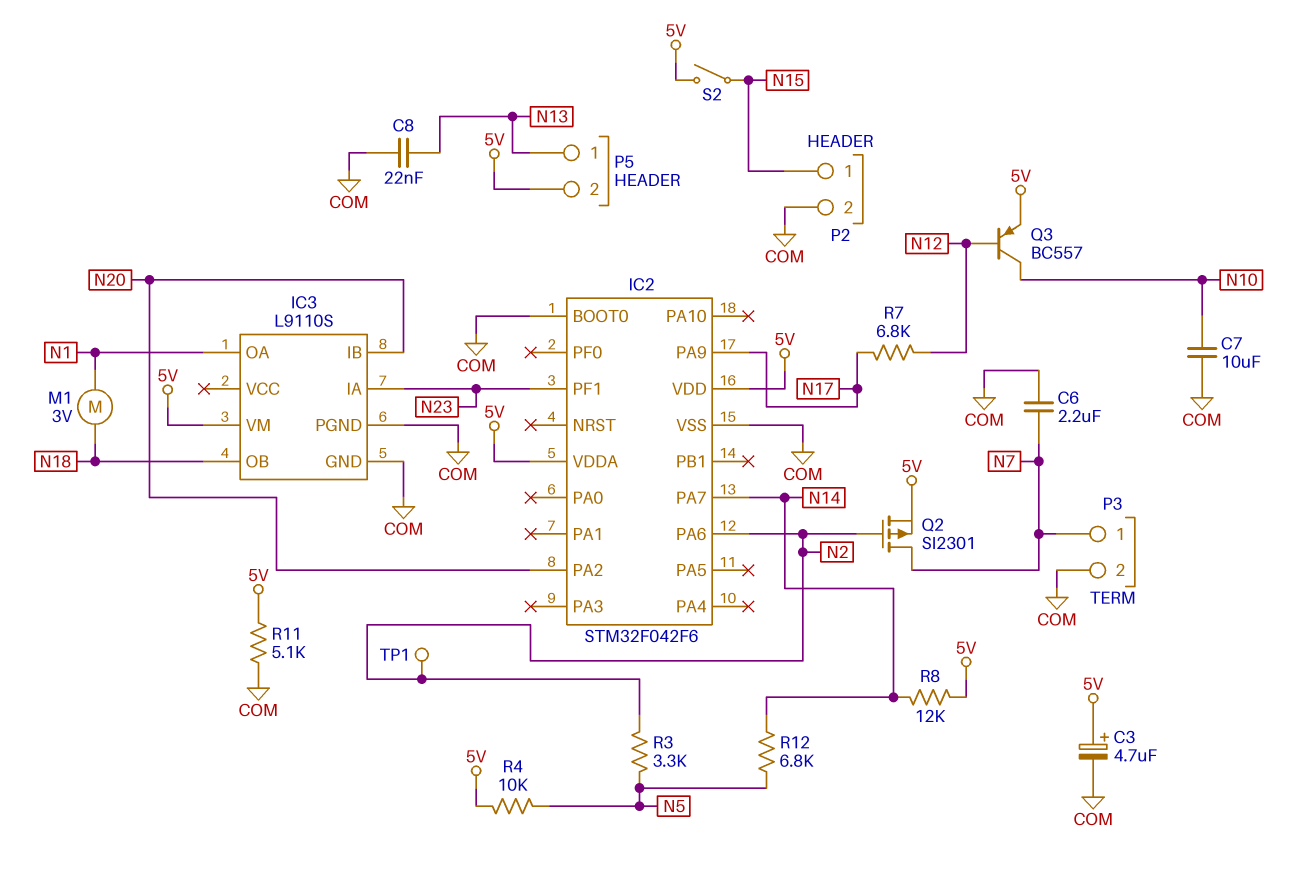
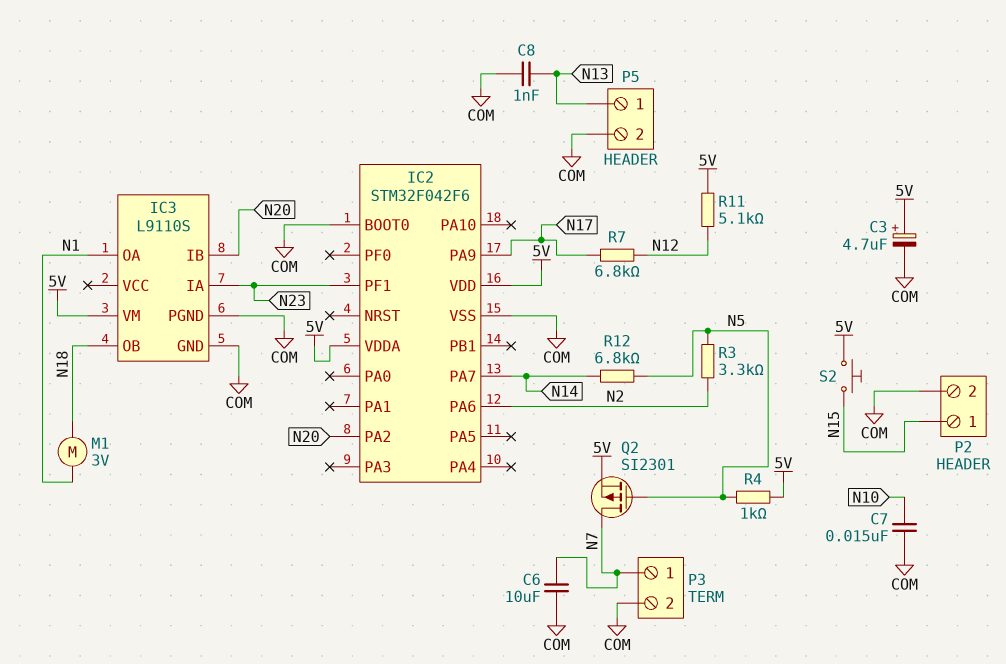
C6: 2.2uF (COM, N7) -> 10uF (COM, N7)
C7: 10uF (COM, N10) -> 15nF (COM, N10)
C8: 22nF (COM, N13) -> 1nF (COM, N13)
P5 pin 2: 5V -> COM
Q2: PMOS SI2301 (G N2, D N7, S 5V) -> PMOS SI2301 (G N5, D N7, S 5V)
Q3: PNP BC557 (B N12, C N10, E 5V) -> none
R4: 10k (5V, N5) -> 1k (5V, N5)
R8: 12k (5V, N14) -> none
R11: 5.1k (5V, COM) -> 5.1k (5V, N12)
S2: switch (5V, N15) -> button (5V, N15)
TP1: test point (N2) -> none

